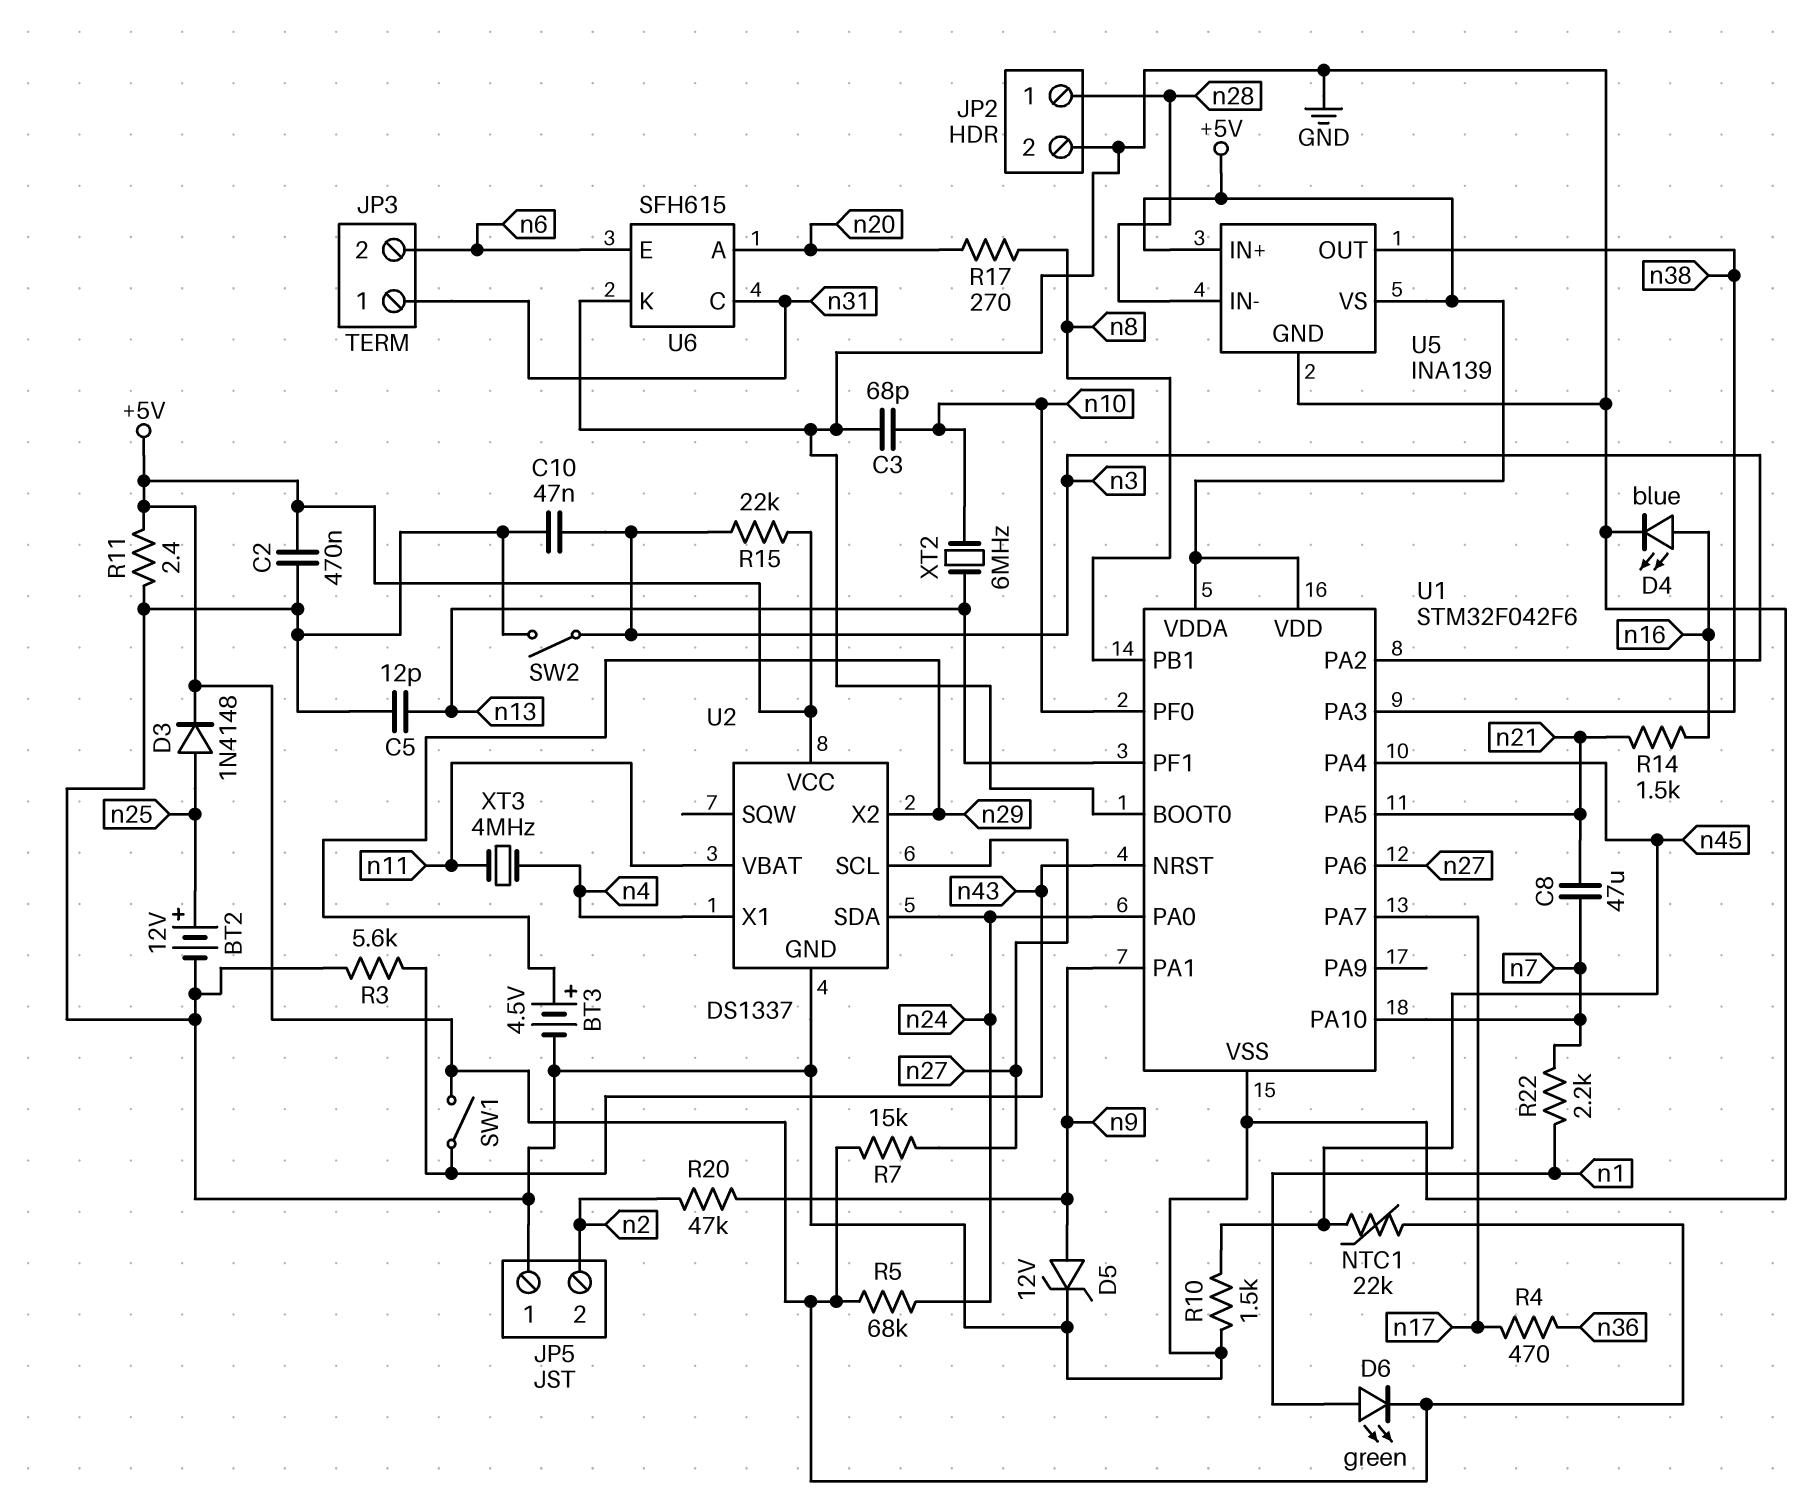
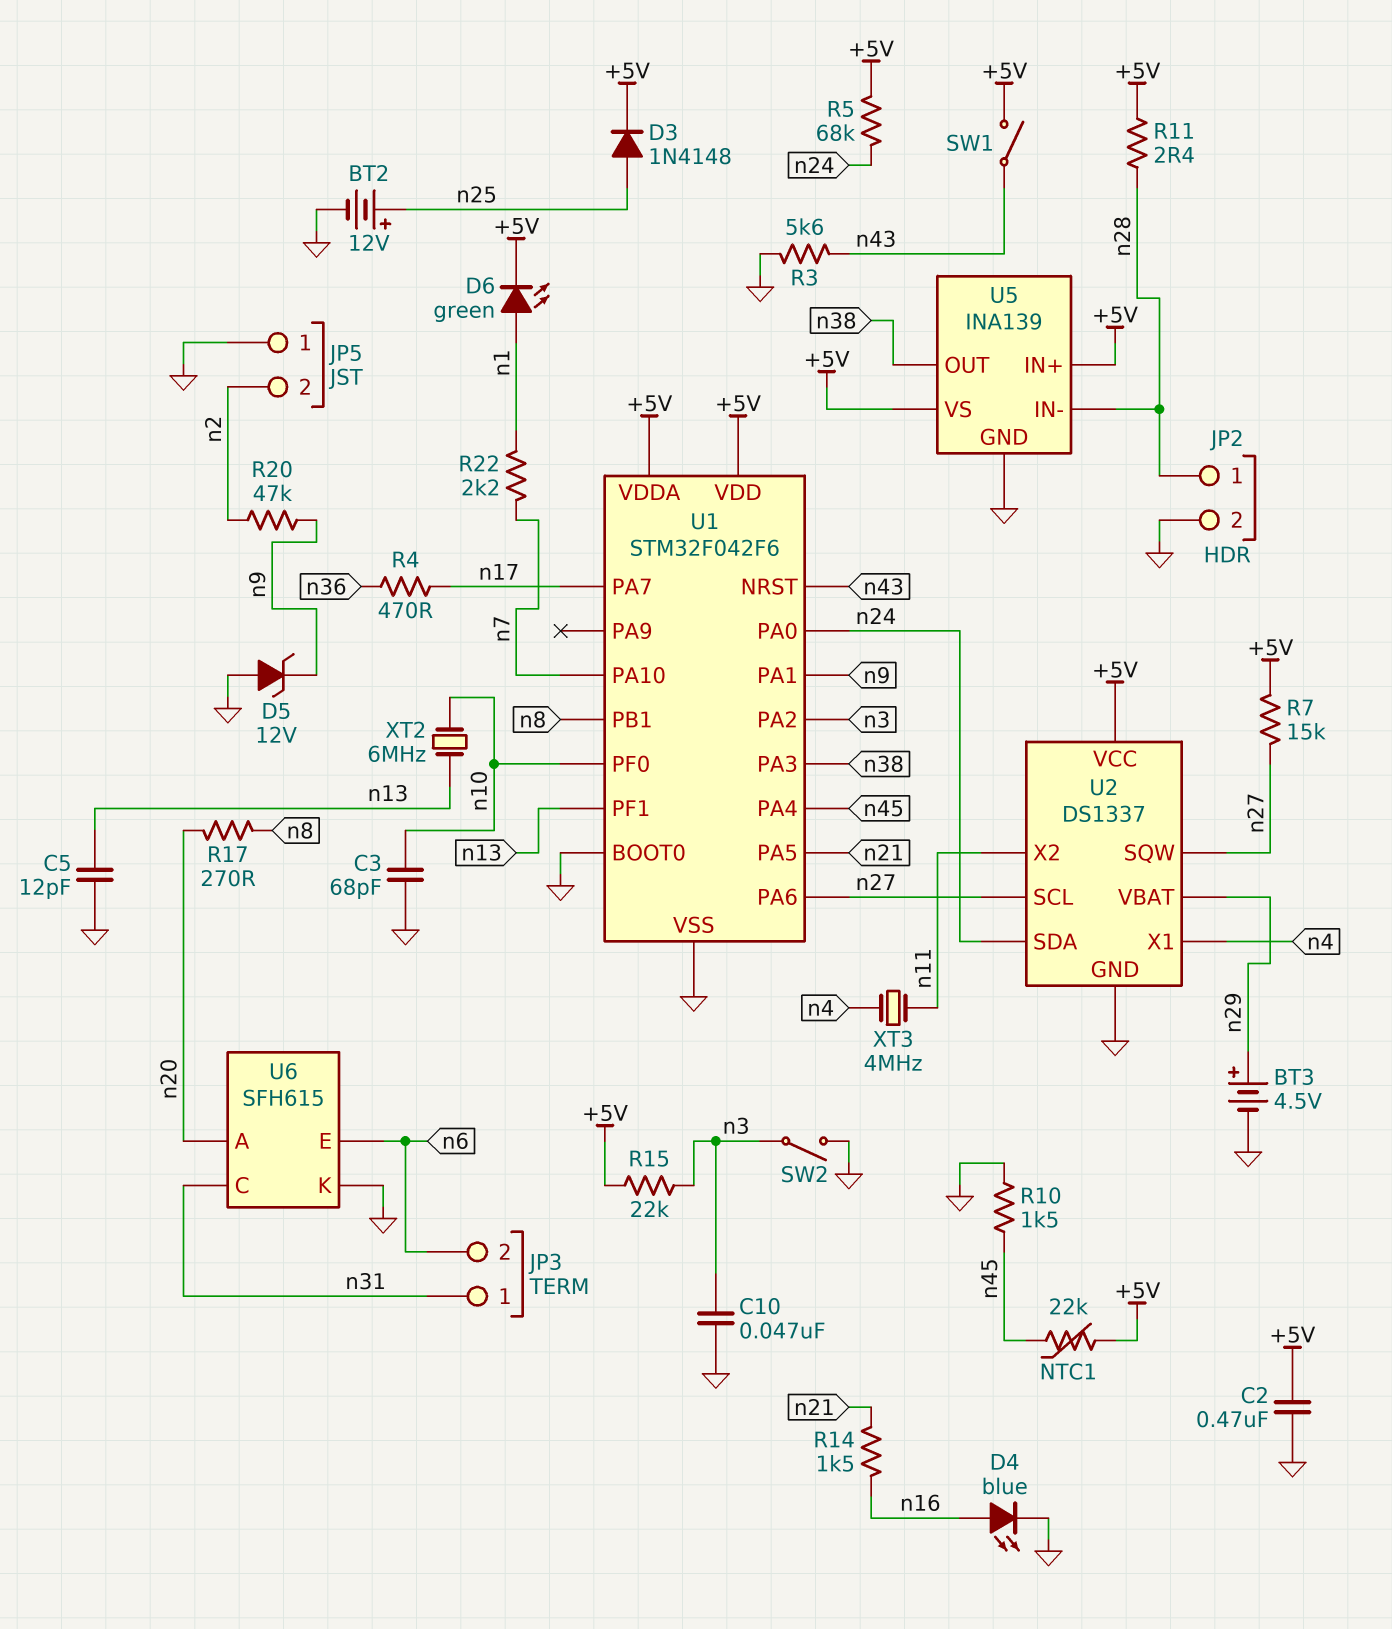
C8: 47uF (n7, n21) -> none
D5: zener 12V (A n9, K GND) -> zener 12V (A GND, K n9)
R11: 2.4 (+5V, GND) -> 2.4 (+5V, n28)
U2 pin SQW: none -> n27
U2 pin VBAT: n11 -> n29
U2 pin X2: n29 -> n11

